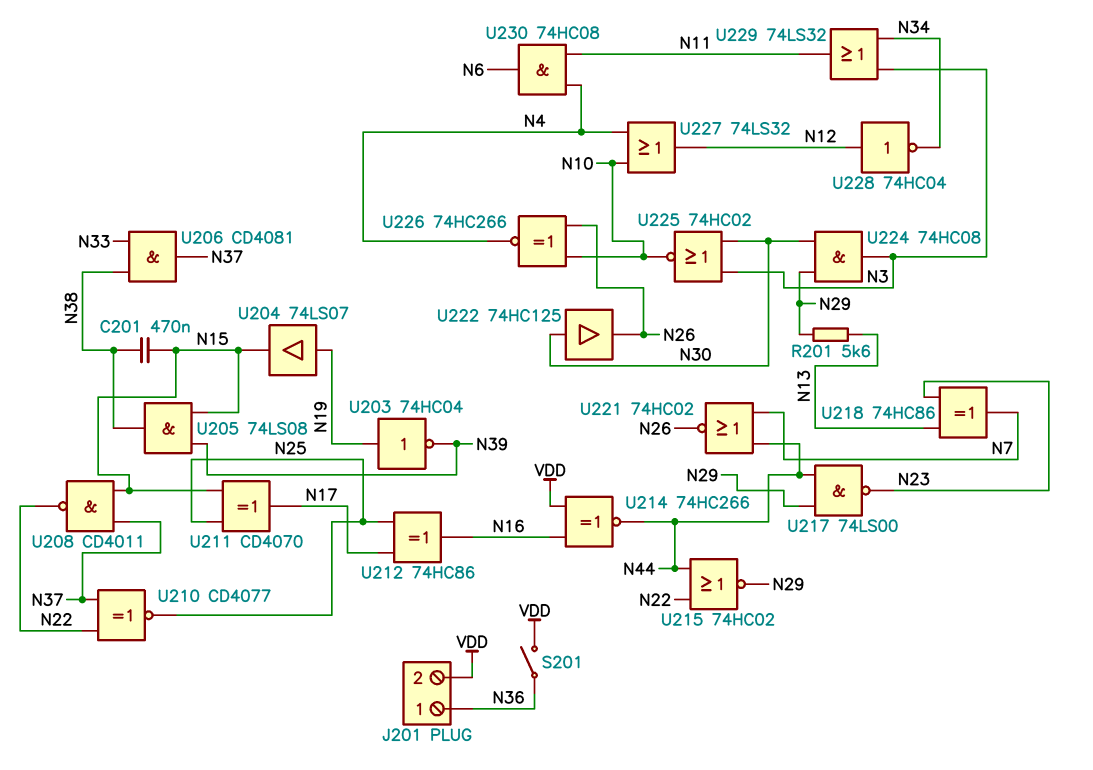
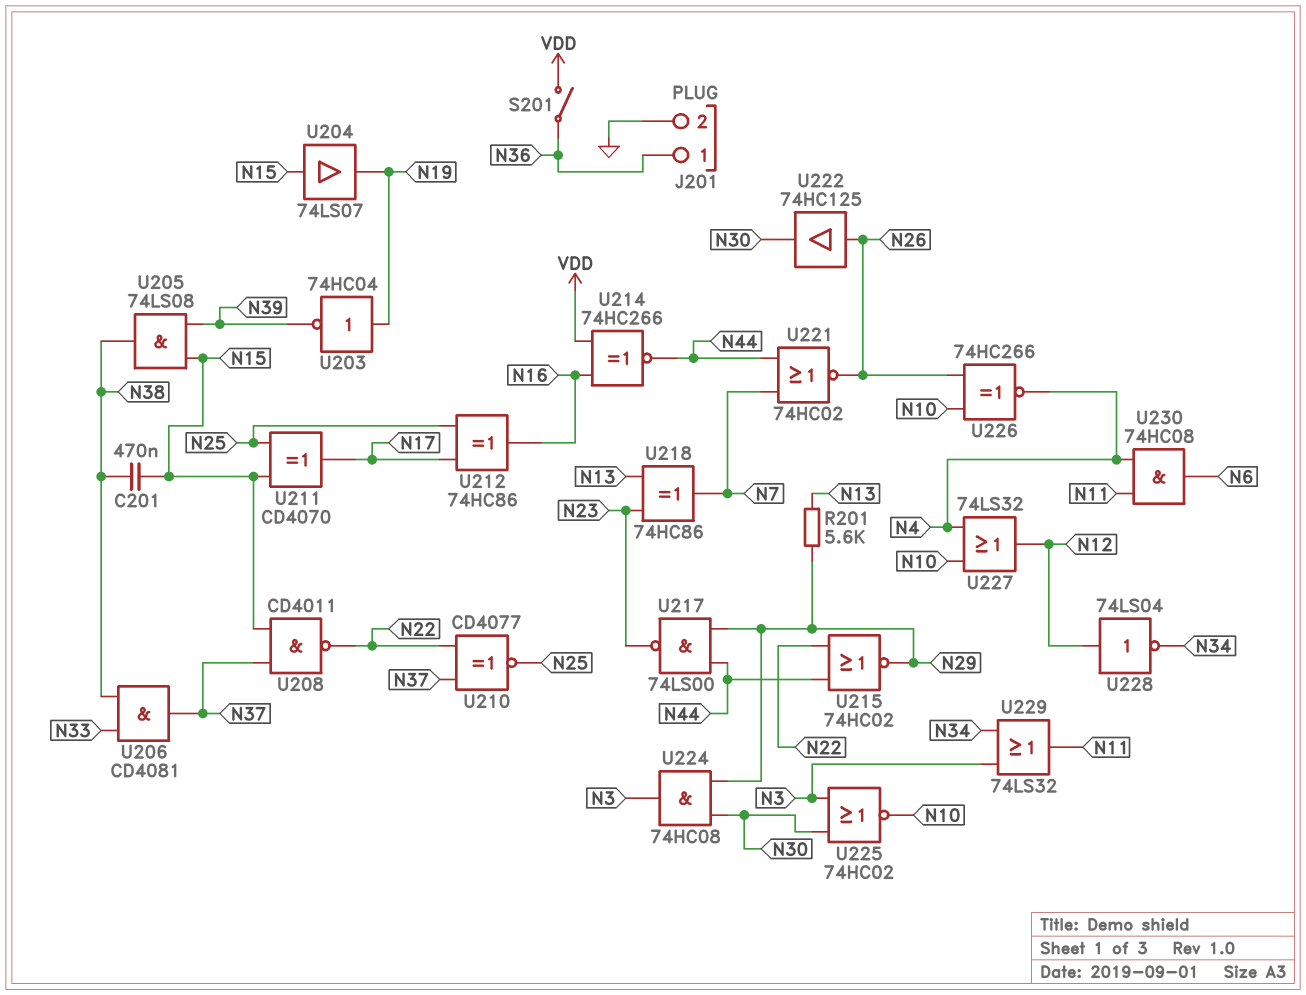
J201 pin 2: VDD -> GND
U204: buffer 74LS07 (in N19, out N15) -> buffer 74LS07 (in N15, out N19)
U222: buffer 74HC125 (in N30, out N26) -> buffer 74HC125 (in N26, out N30)
U228: NOT 74HC04 (in N12, out N34) -> NOT 74LS04 (in N12, out N34)

